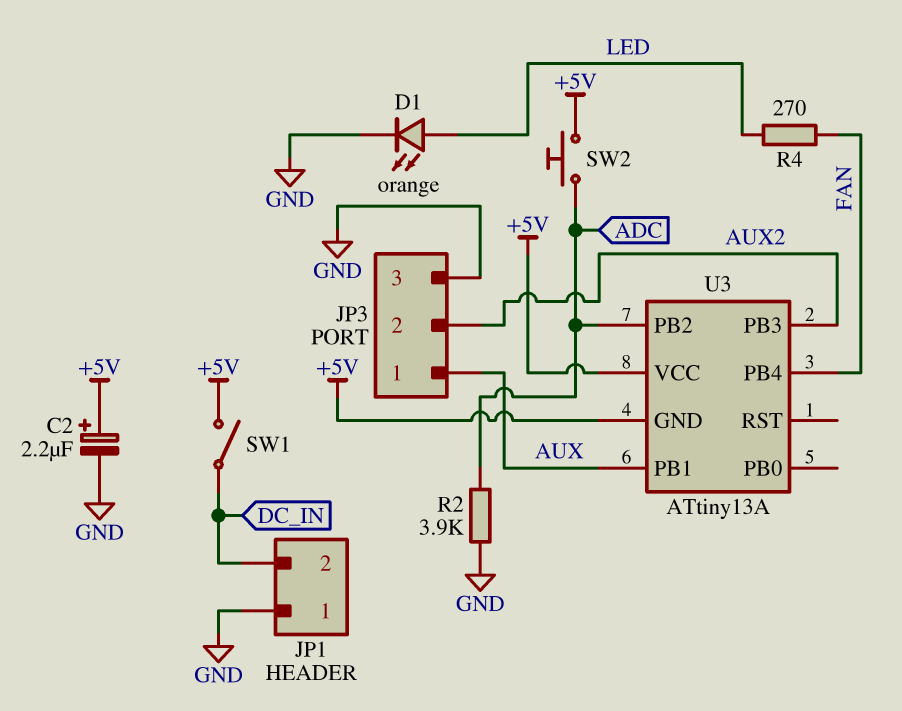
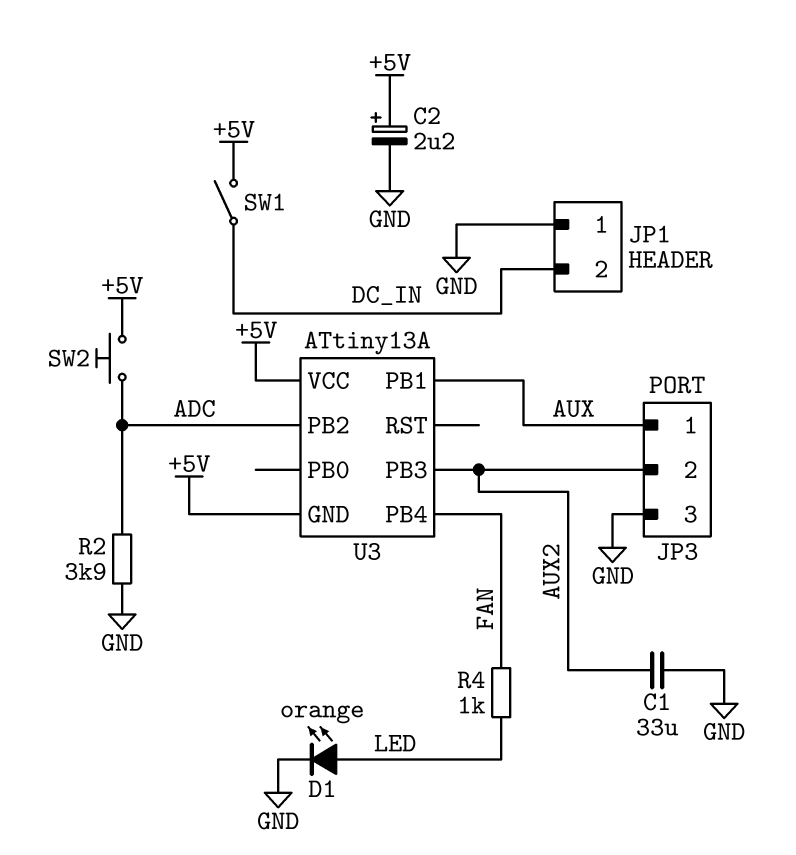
C1: none -> 33uF (AUX2, GND)
R4: 270 (FAN, LED) -> 1k (FAN, LED)

